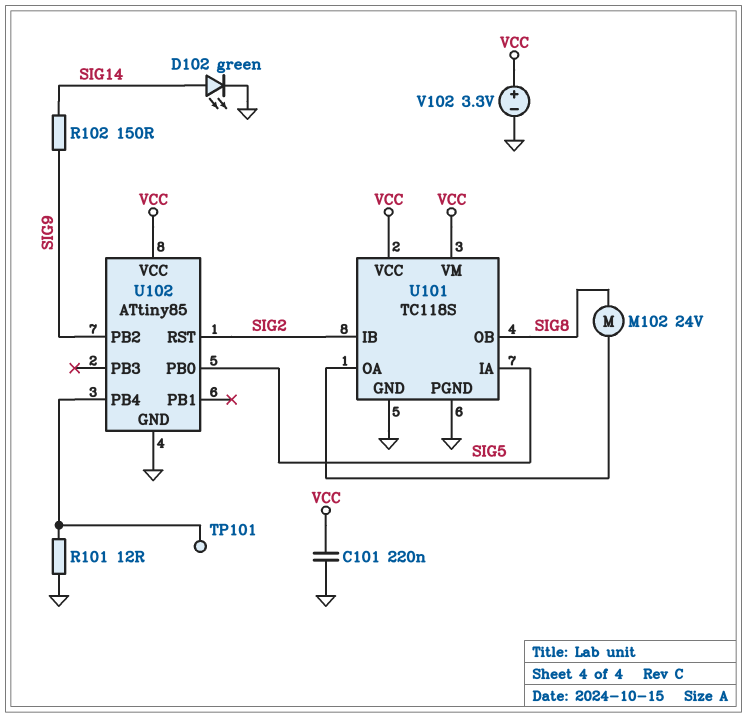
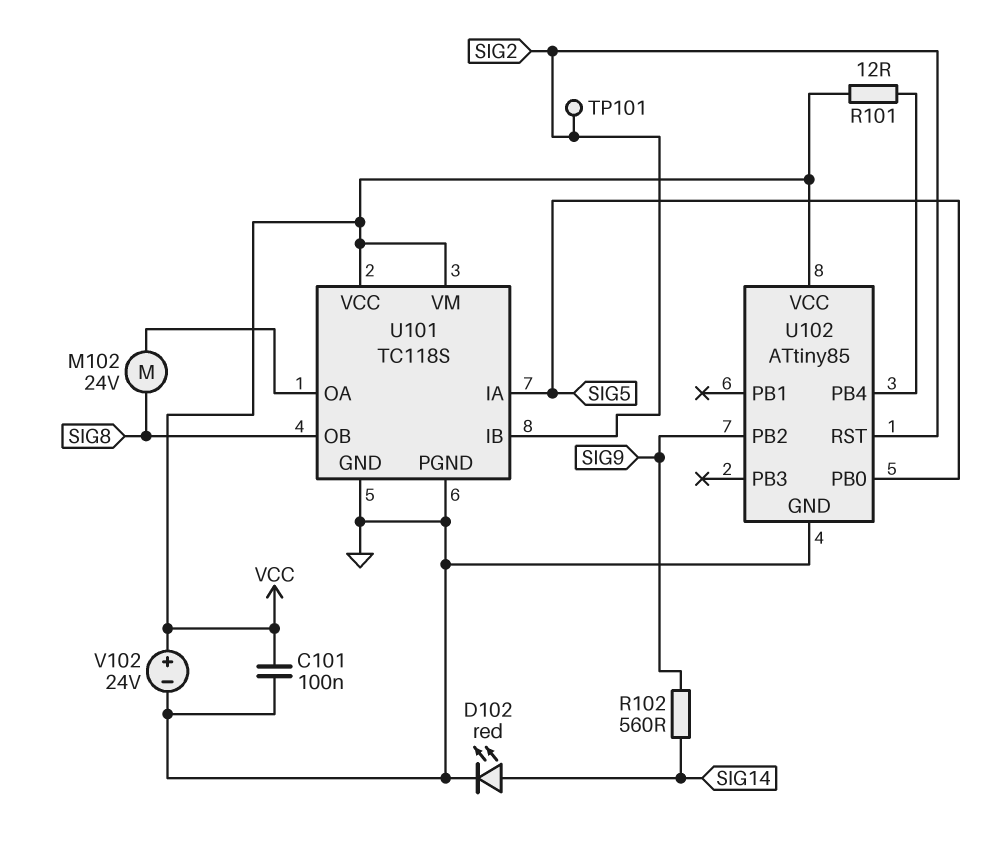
C101: 220nF (GND, VCC) -> 100nF (GND, VCC)
D102: LED green (A SIG14, K GND) -> LED red (A SIG14, K GND)
R101: 12 (GND, U102/PB4) -> 12 (U102/PB4, VCC)
R102: 150 (SIG9, SIG14) -> 560 (SIG9, SIG14)
TP101: test point (U102/PB4) -> test point (SIG2)
V102: 3.3V (plus VCC, minus GND) -> 24V (plus VCC, minus GND)

